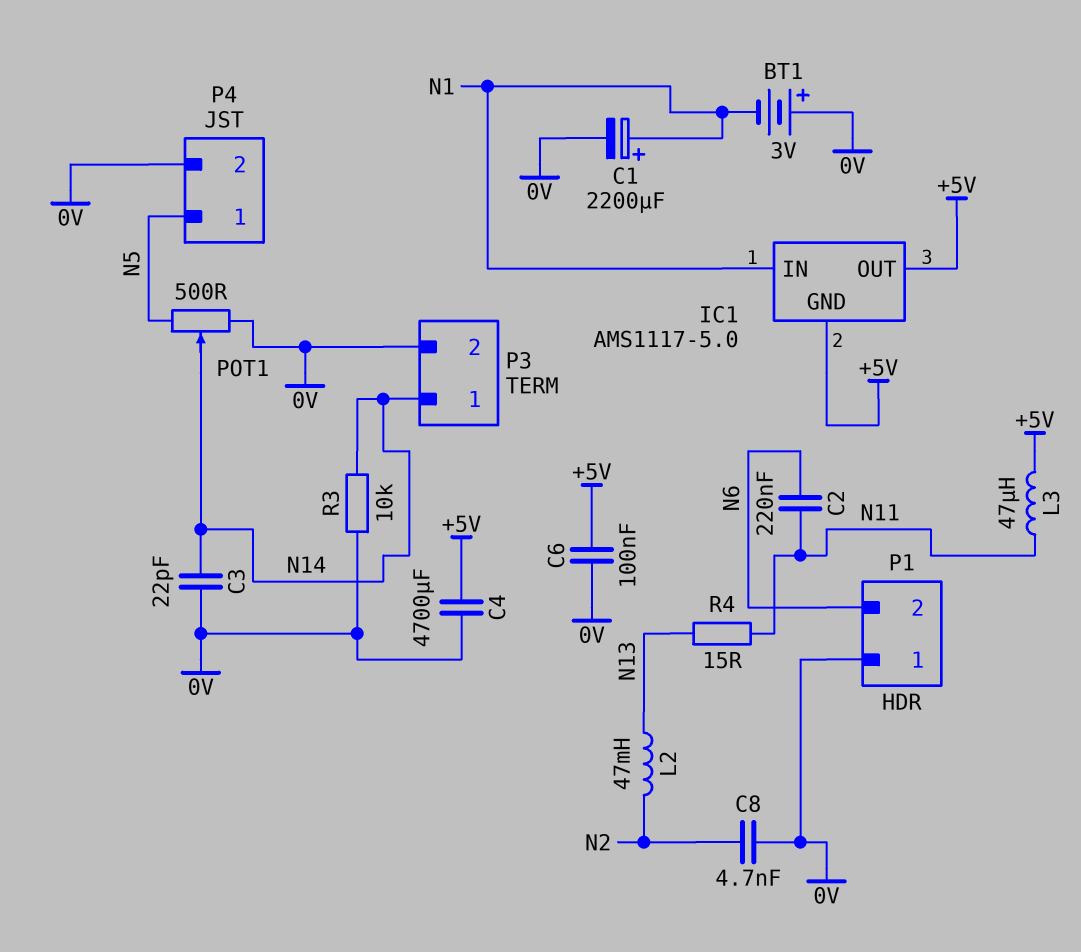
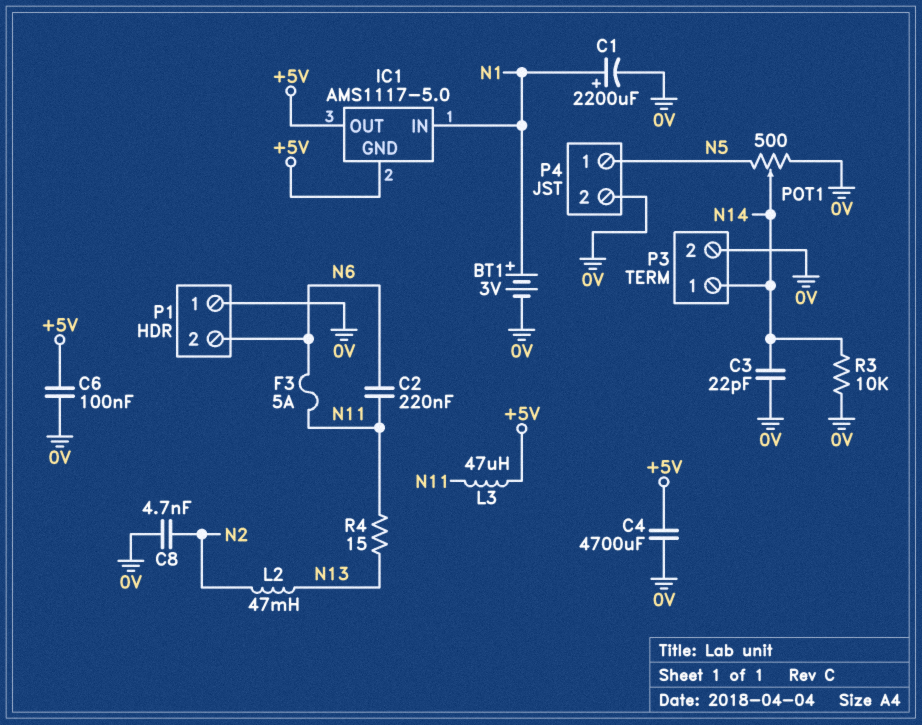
BT1: 3V (plus 0V, minus N1) -> 3V (plus N1, minus 0V)
F3: none -> 5A (N6, N11)

